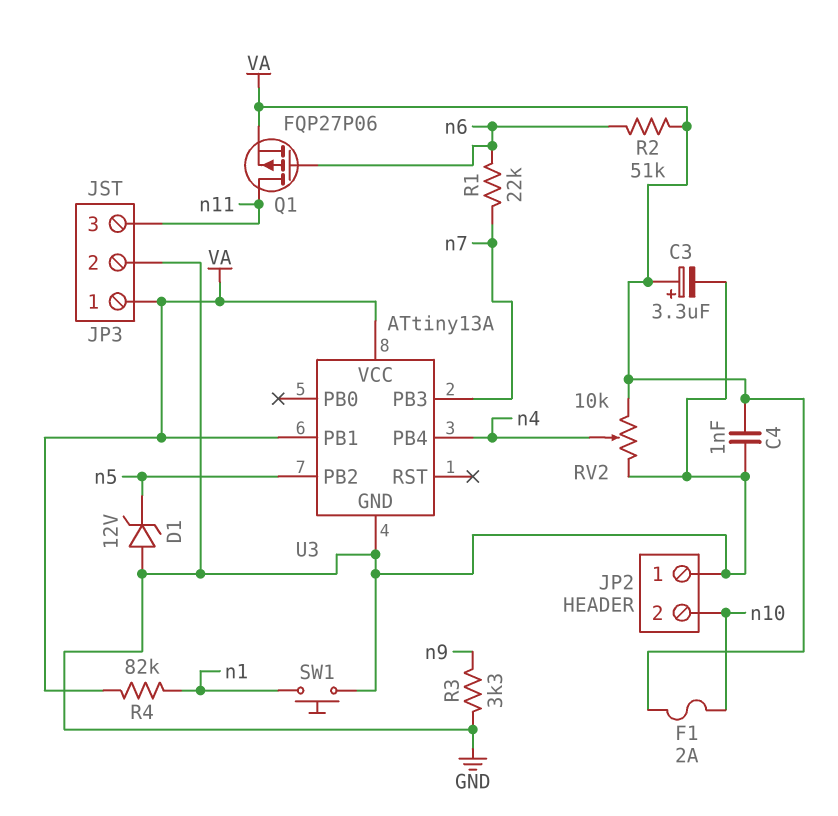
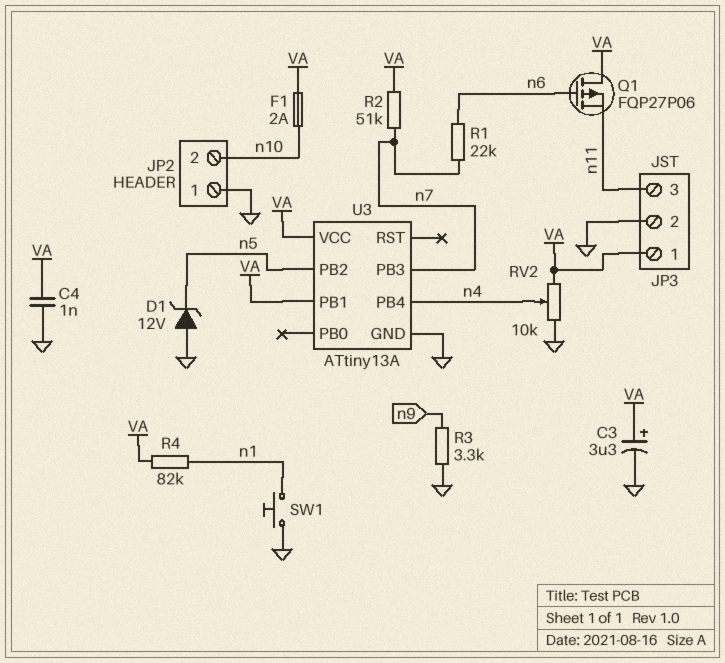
Q1: PMOS FQP27P06 (G n6, D n11, S VA) -> PMOS FQP27P06 (G n6, D VA, S n11)
R2: 51k (VA, n6) -> 51k (VA, n7)

